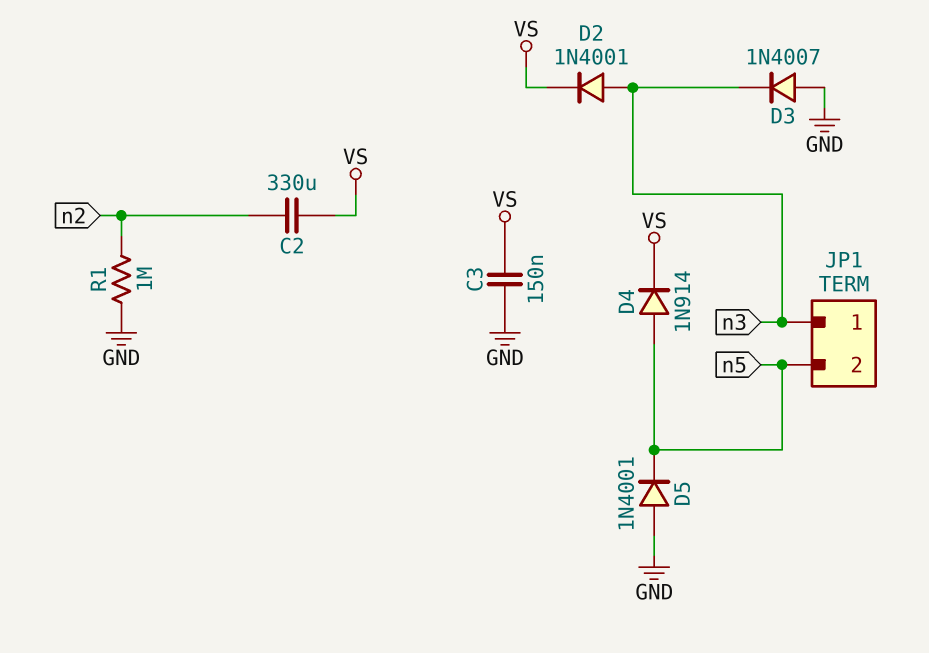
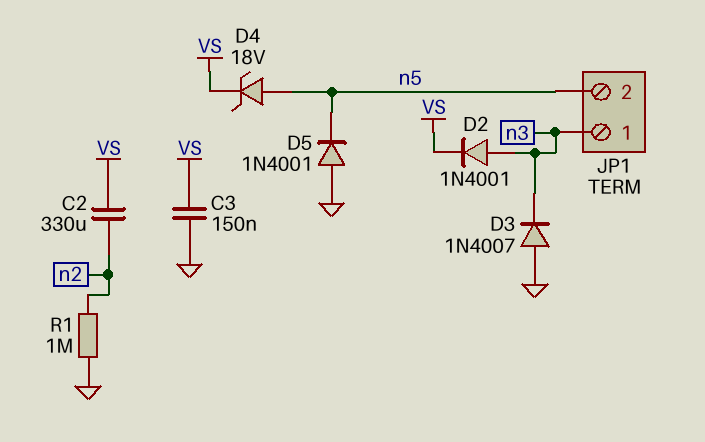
D4: diode 1N914 (A n5, K VS) -> zener 18V (A n5, K VS)

